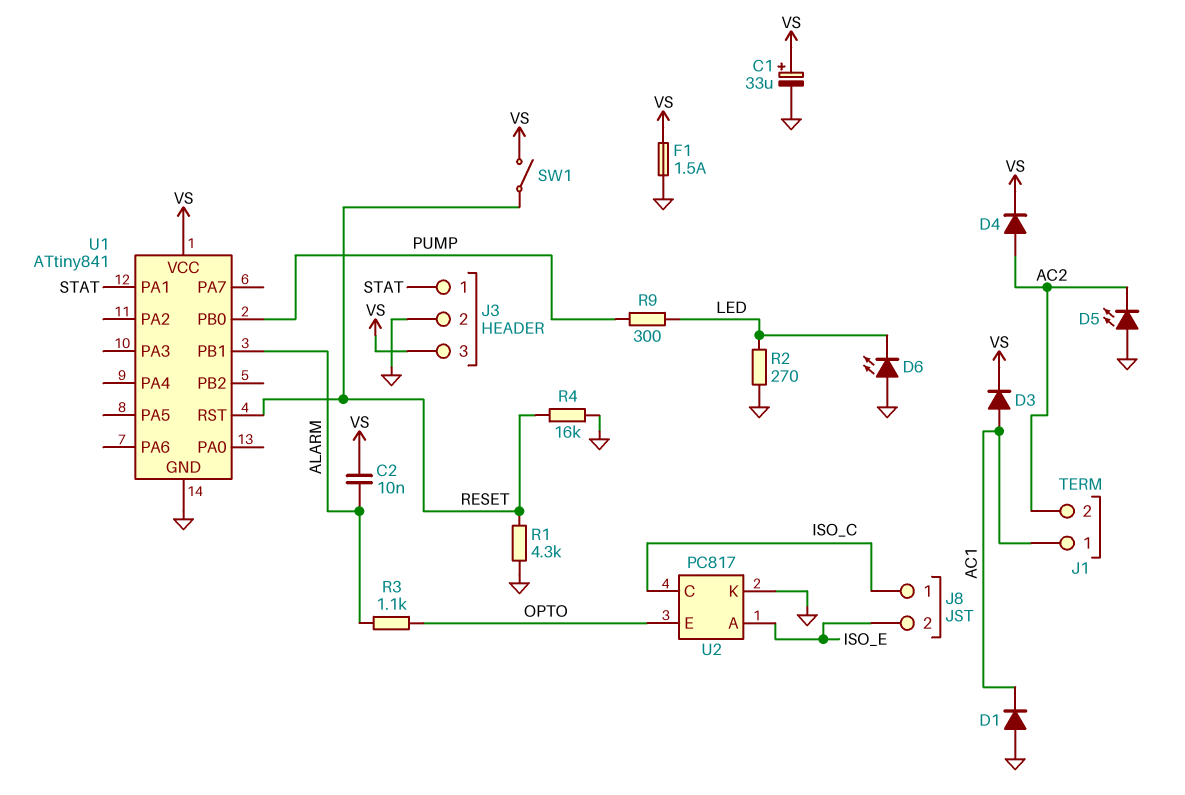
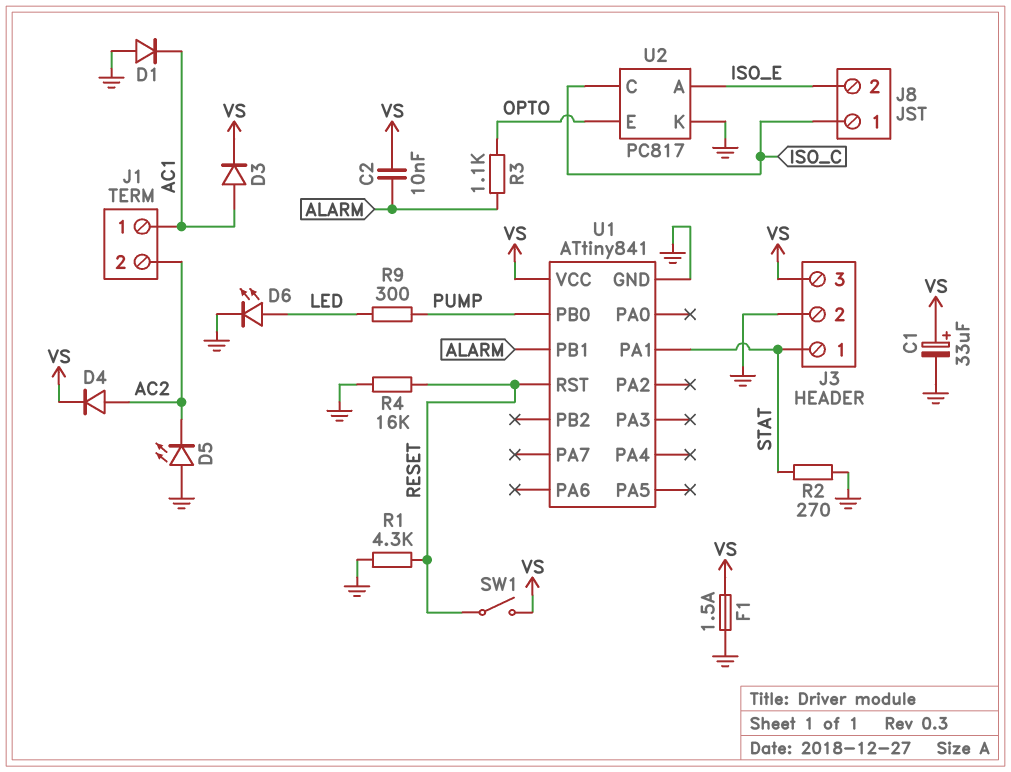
D6: LED (A GND, K LED) -> LED (A LED, K GND)
R2: 270 (GND, LED) -> 270 (GND, STAT)

